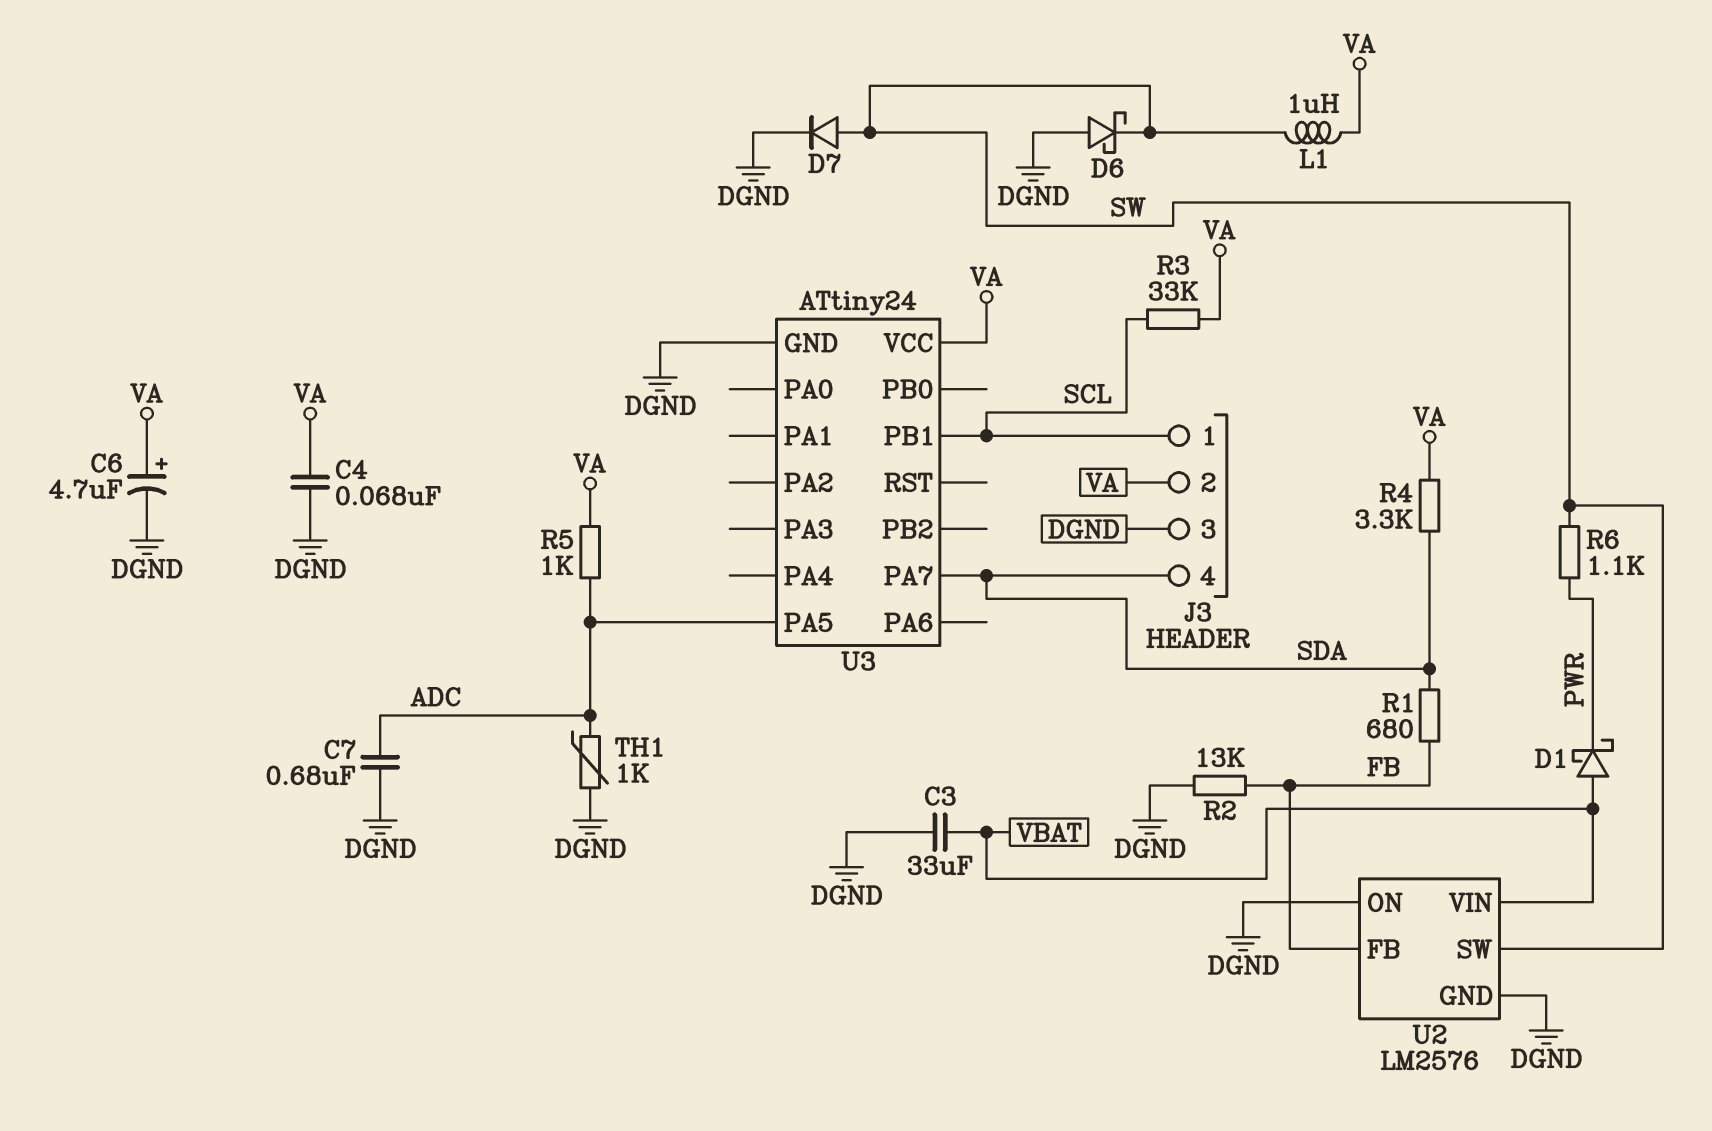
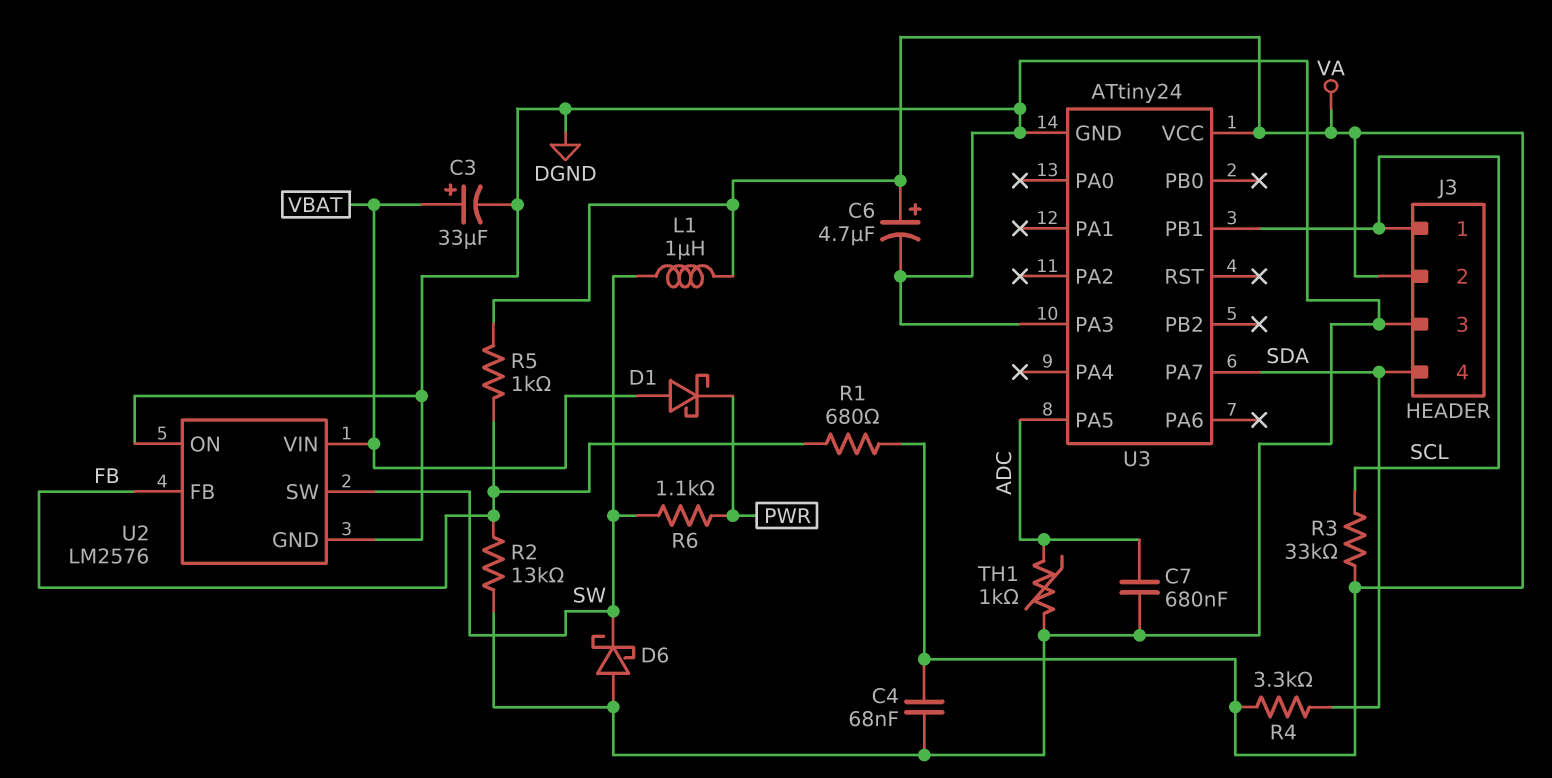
C3: 33uF (DGND, VBAT) -> 33uF (plus VBAT, minus DGND)
D7: diode (A SW, K DGND) -> none
R1: 680 (FB, SDA) -> 680 (FB, VA)
R5: 1k (ADC, VA) -> 1k (FB, VA)
U3 pin PA3: none -> DGND

